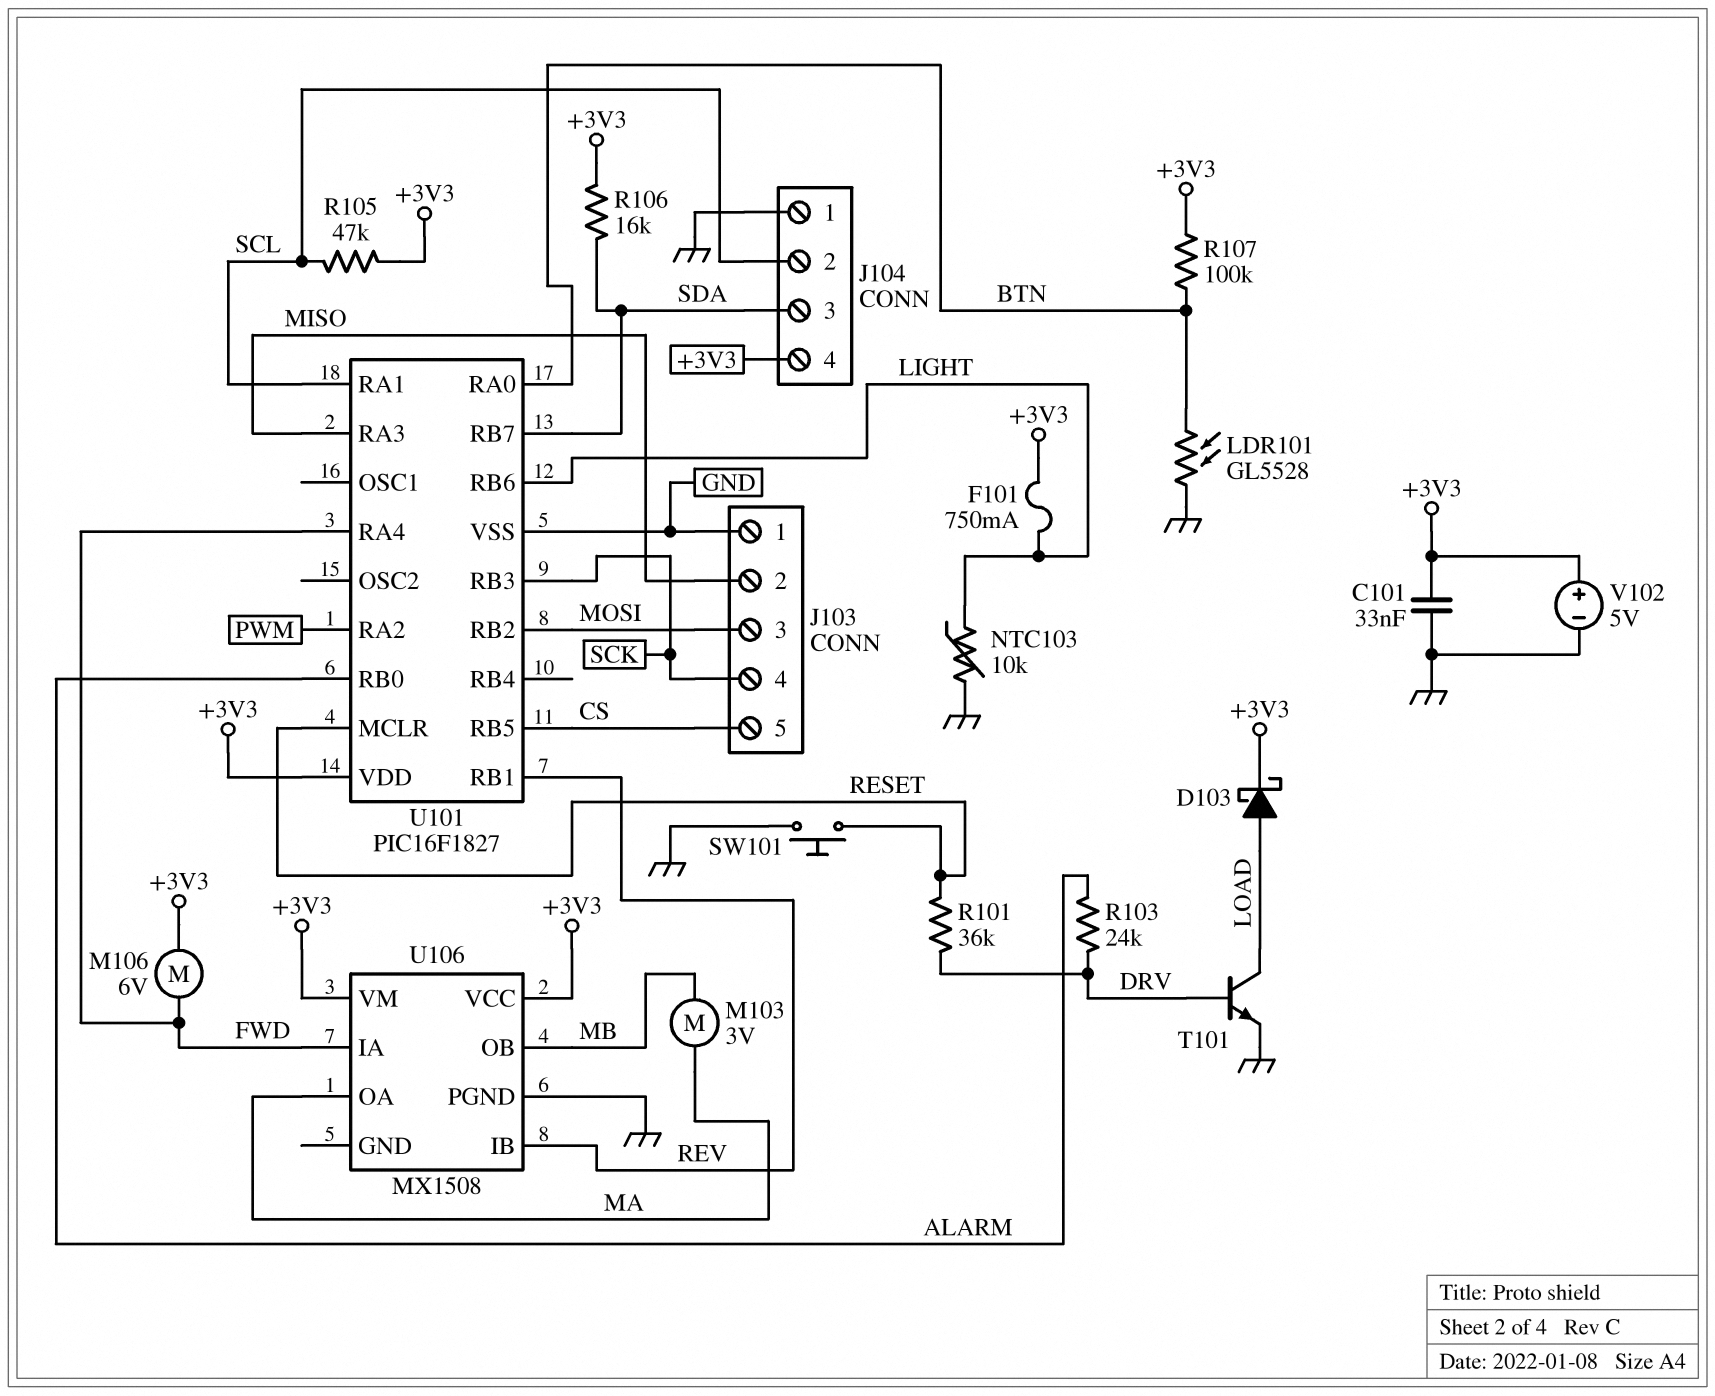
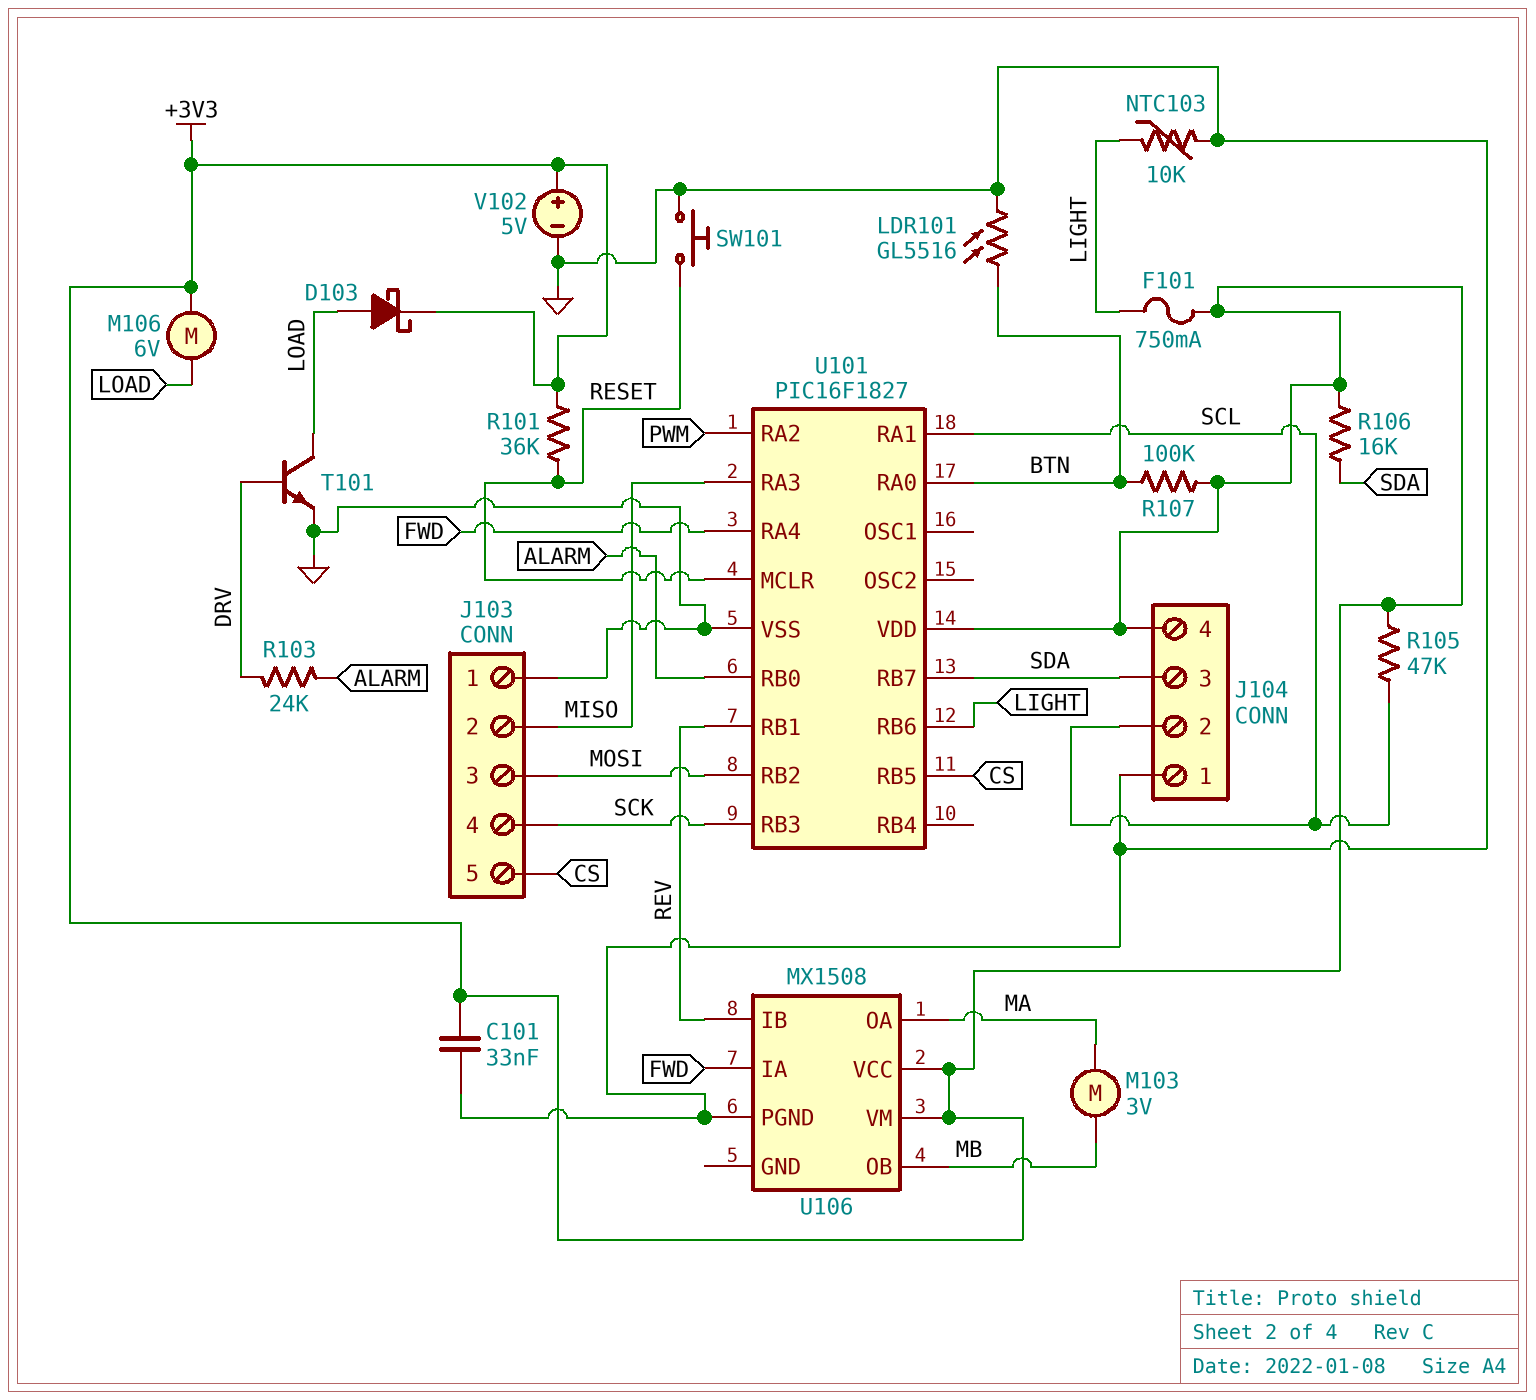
LDR101: GL5528 (BTN, GND) -> GL5516 (BTN, GND)
M106: motor 6V (+3V3, FWD) -> motor 6V (+3V3, LOAD)
R101: 36k (DRV, RESET) -> 36k (+3V3, RESET)

